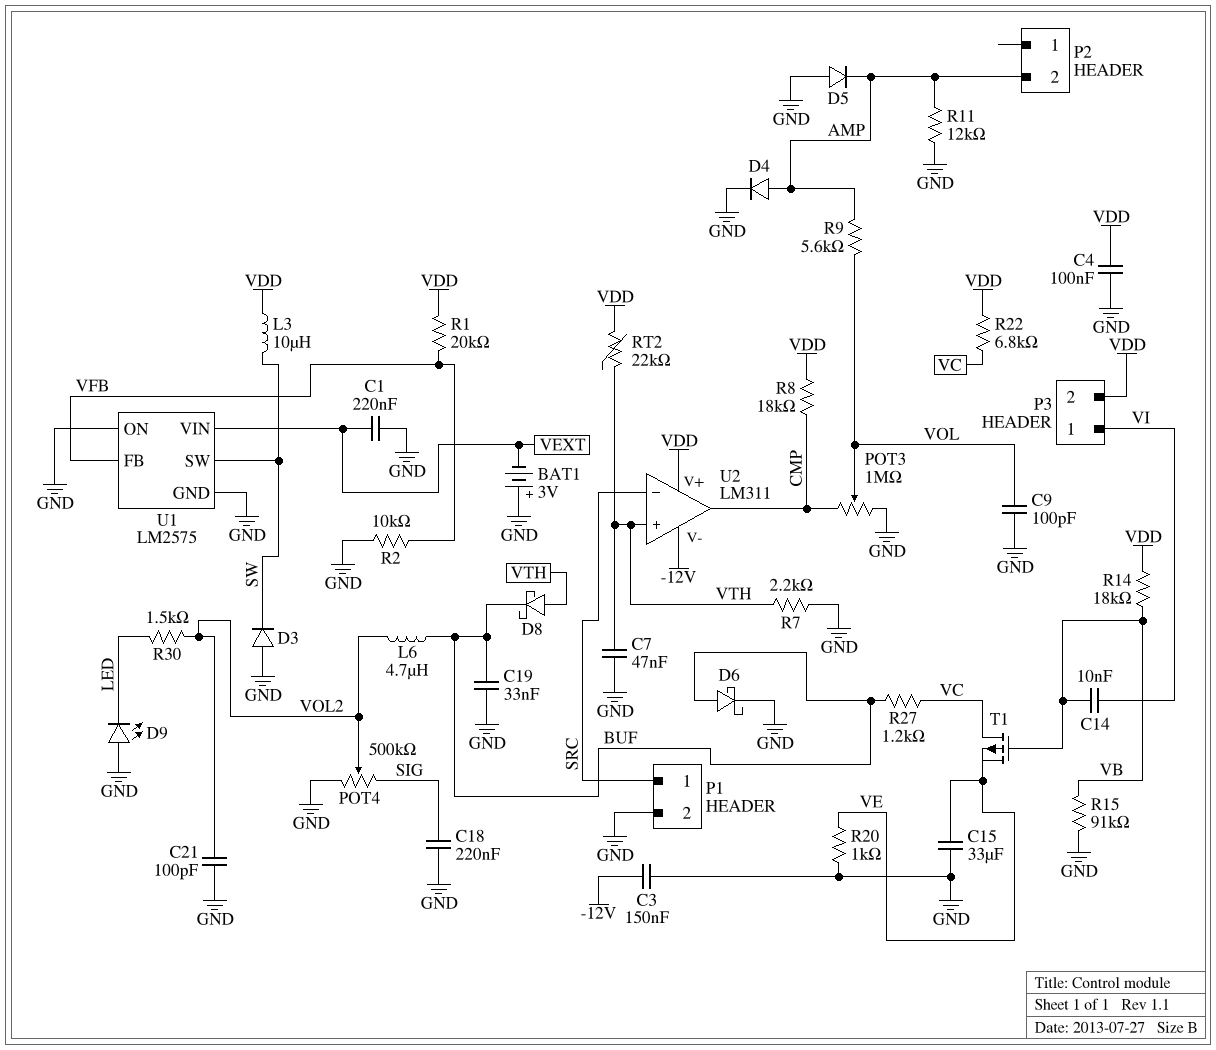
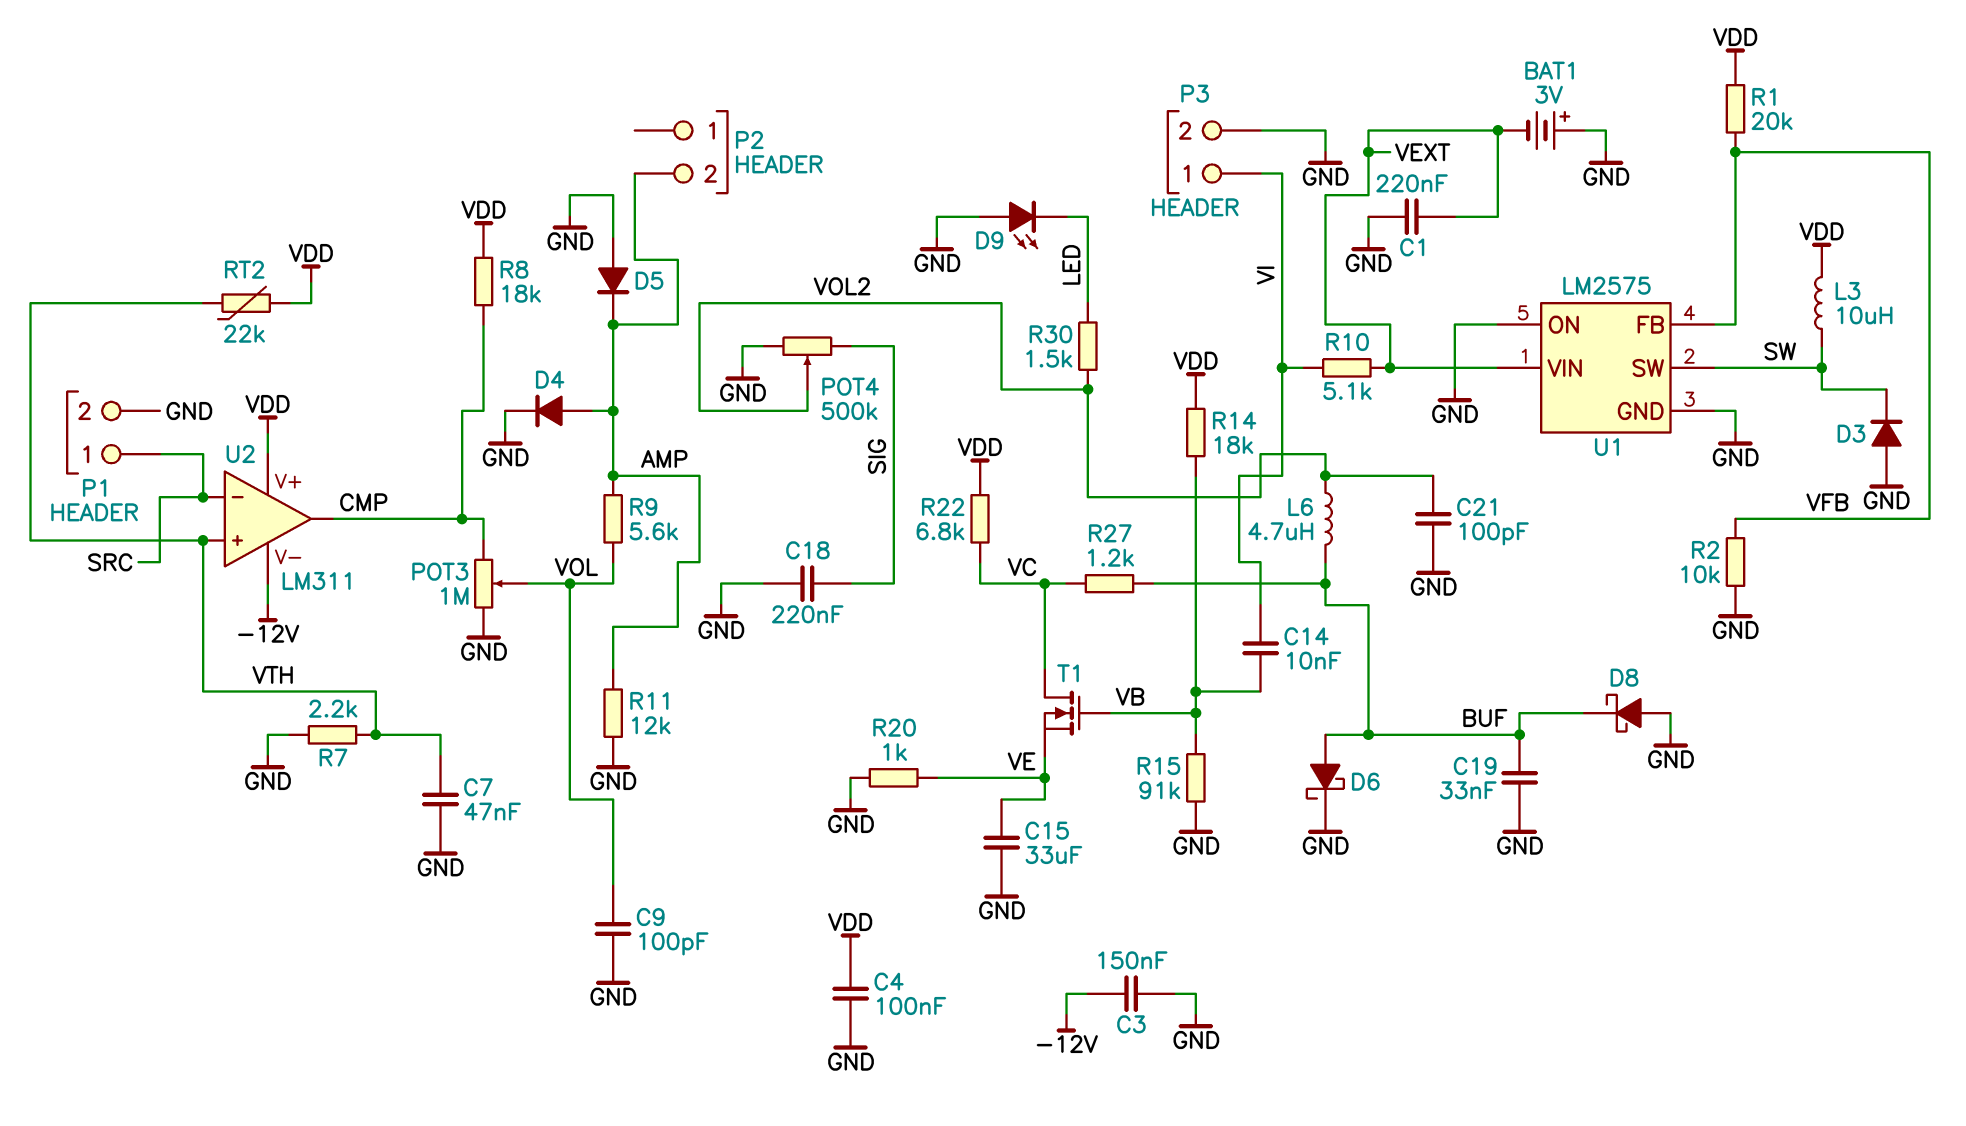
D8: schottky (A VTH, K BUF) -> schottky (A GND, K BUF)
P3 pin 2: VDD -> GND
R10: none -> 5.1k (VEXT, VI)
T1: PMOS (G VB, D VC, S VE) -> NMOS (G VB, D VC, S VE)

